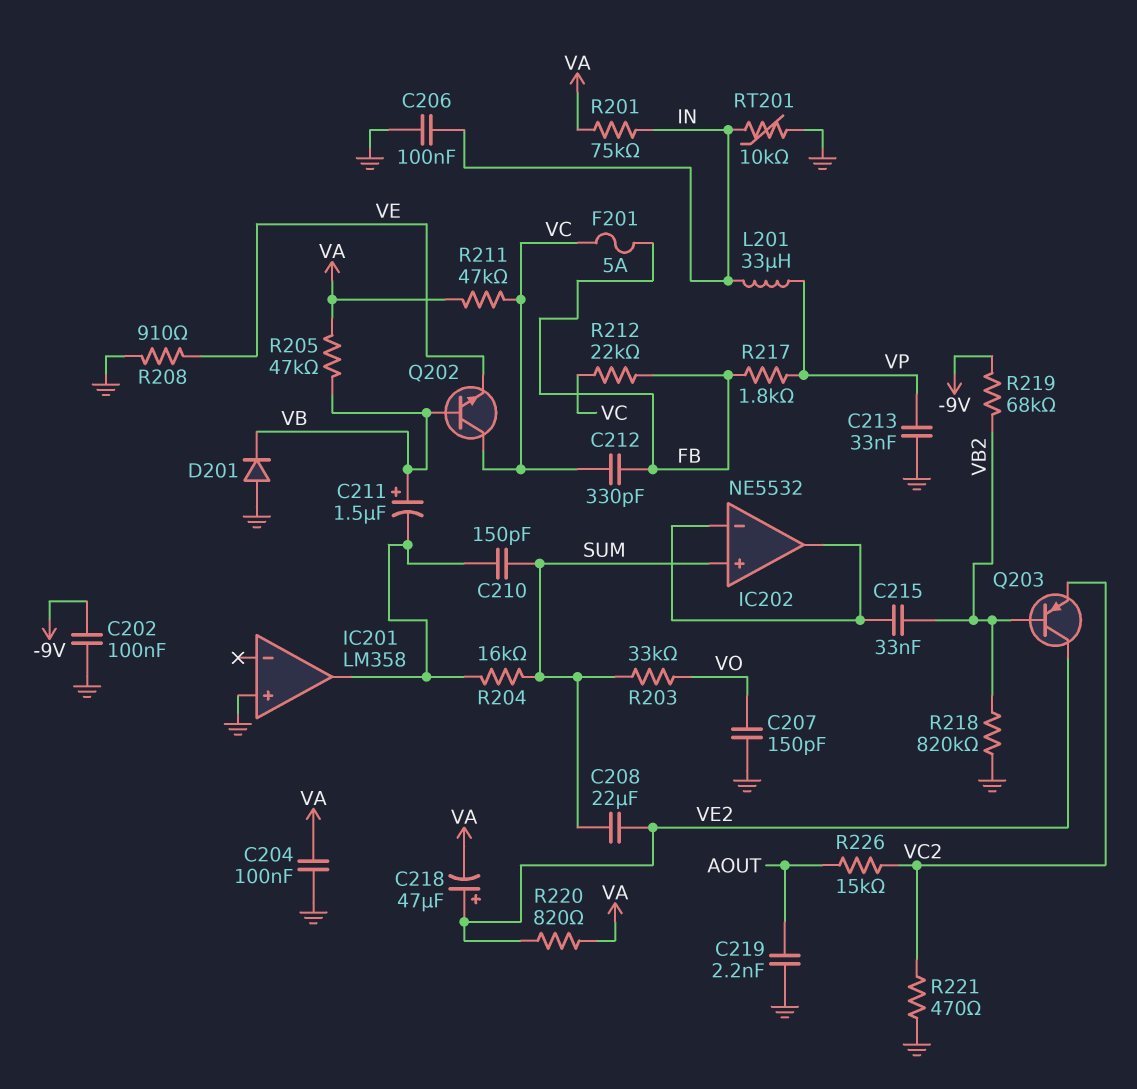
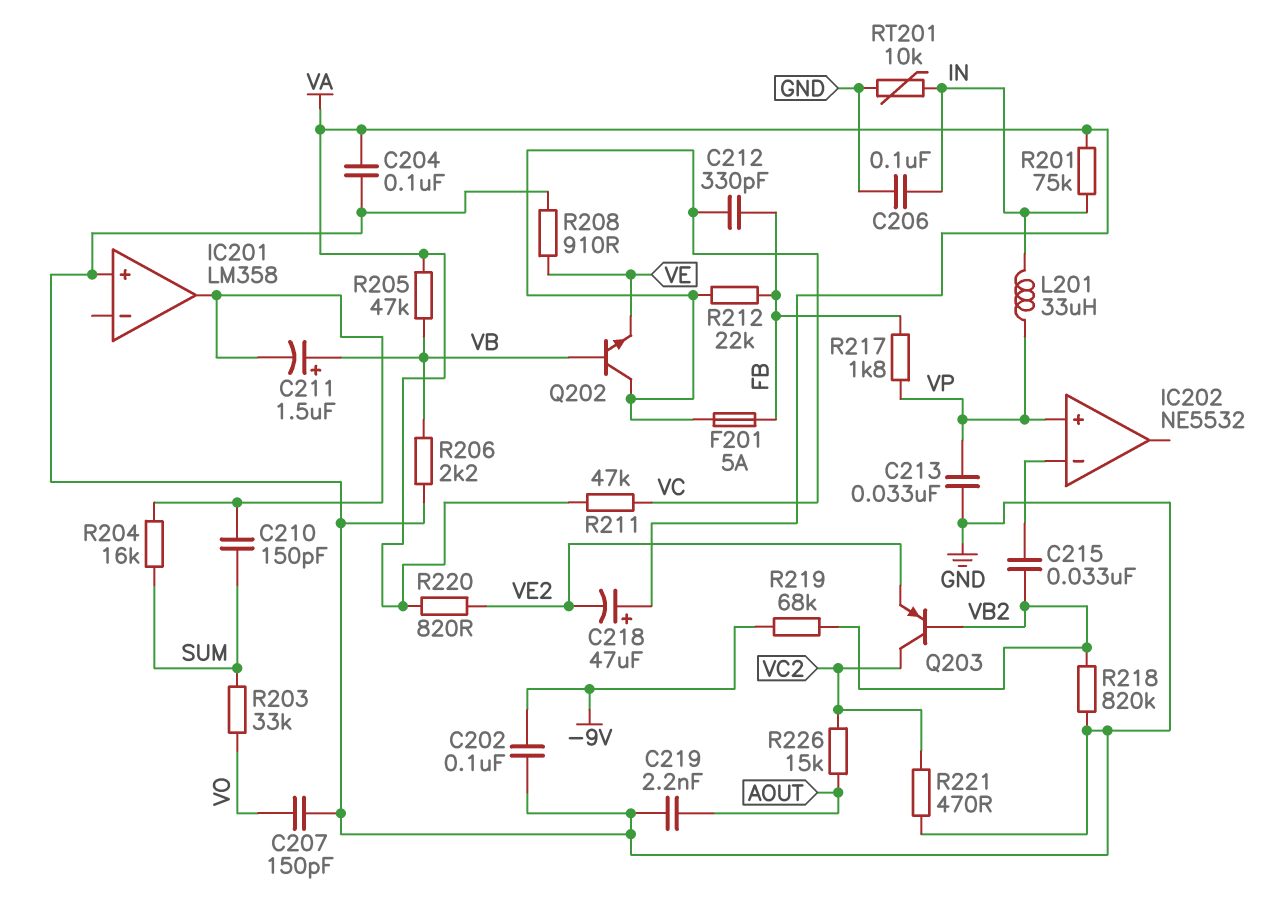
C208: 22uF (SUM, VE2) -> none
C218: 47uF (plus VE2, minus VA) -> 47uF (plus VA, minus VE2)
D201: diode (A GND, K VB) -> none
IC202 pin in+: SUM -> VP
IC202 pin out: IC202/in- -> none
Q203: PNP (B VB2, C VE2, E VC2) -> PNP (B VB2, C VC2, E VE2)
R206: none -> 2.2k (GND, VB)

